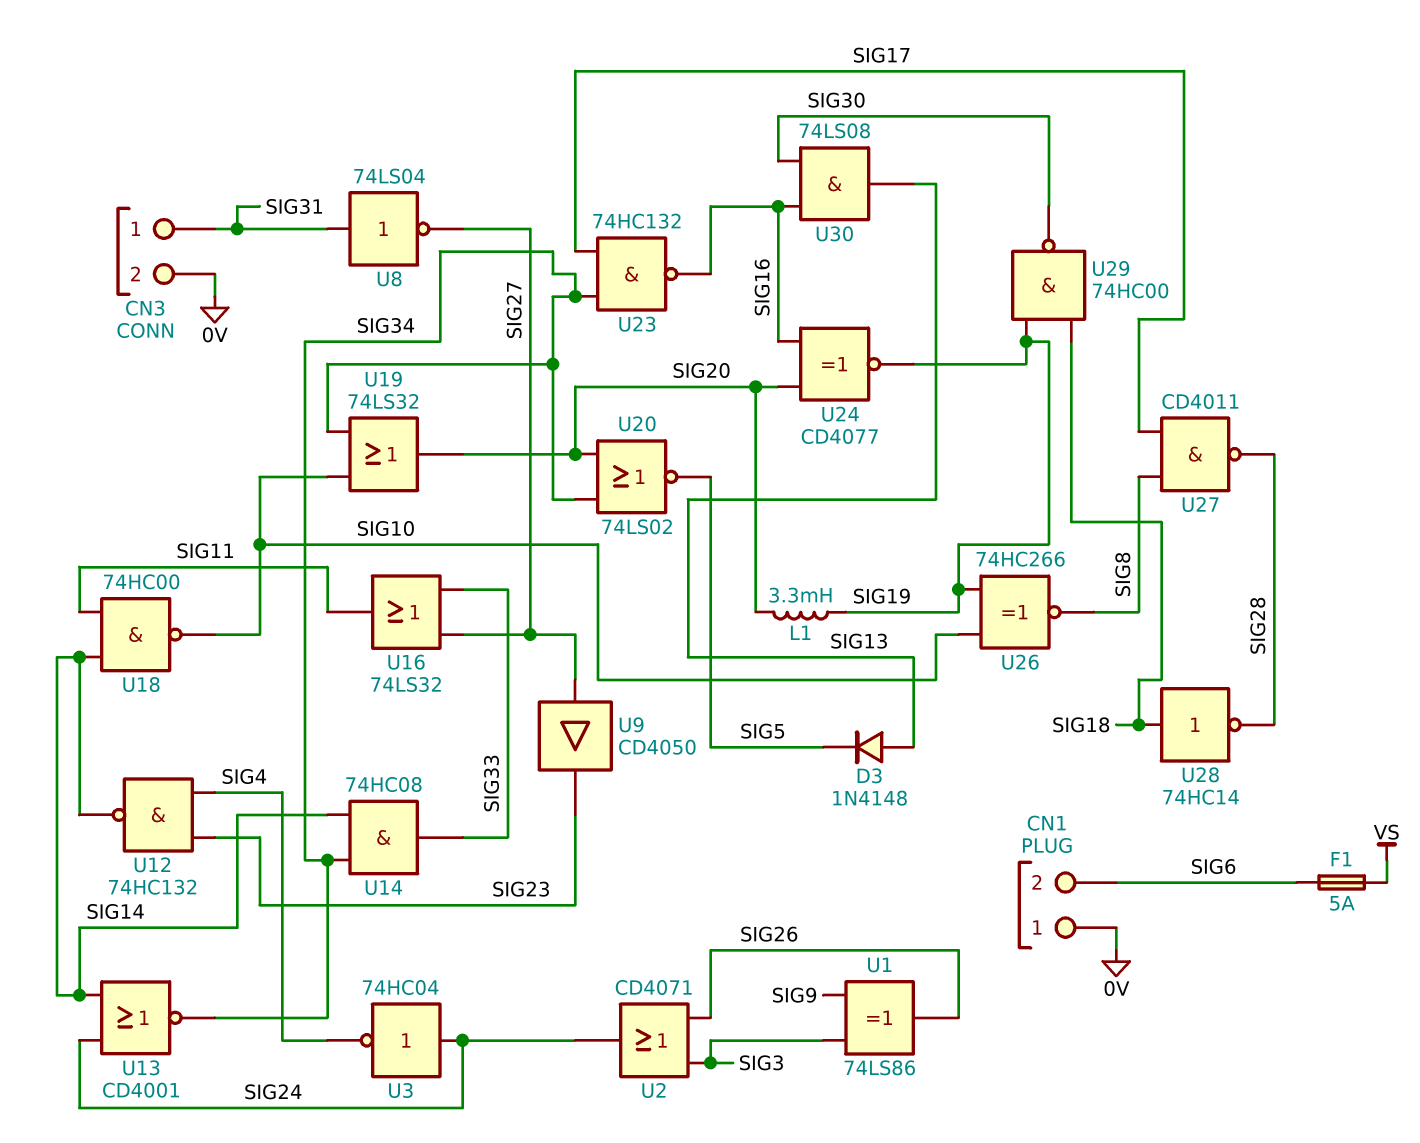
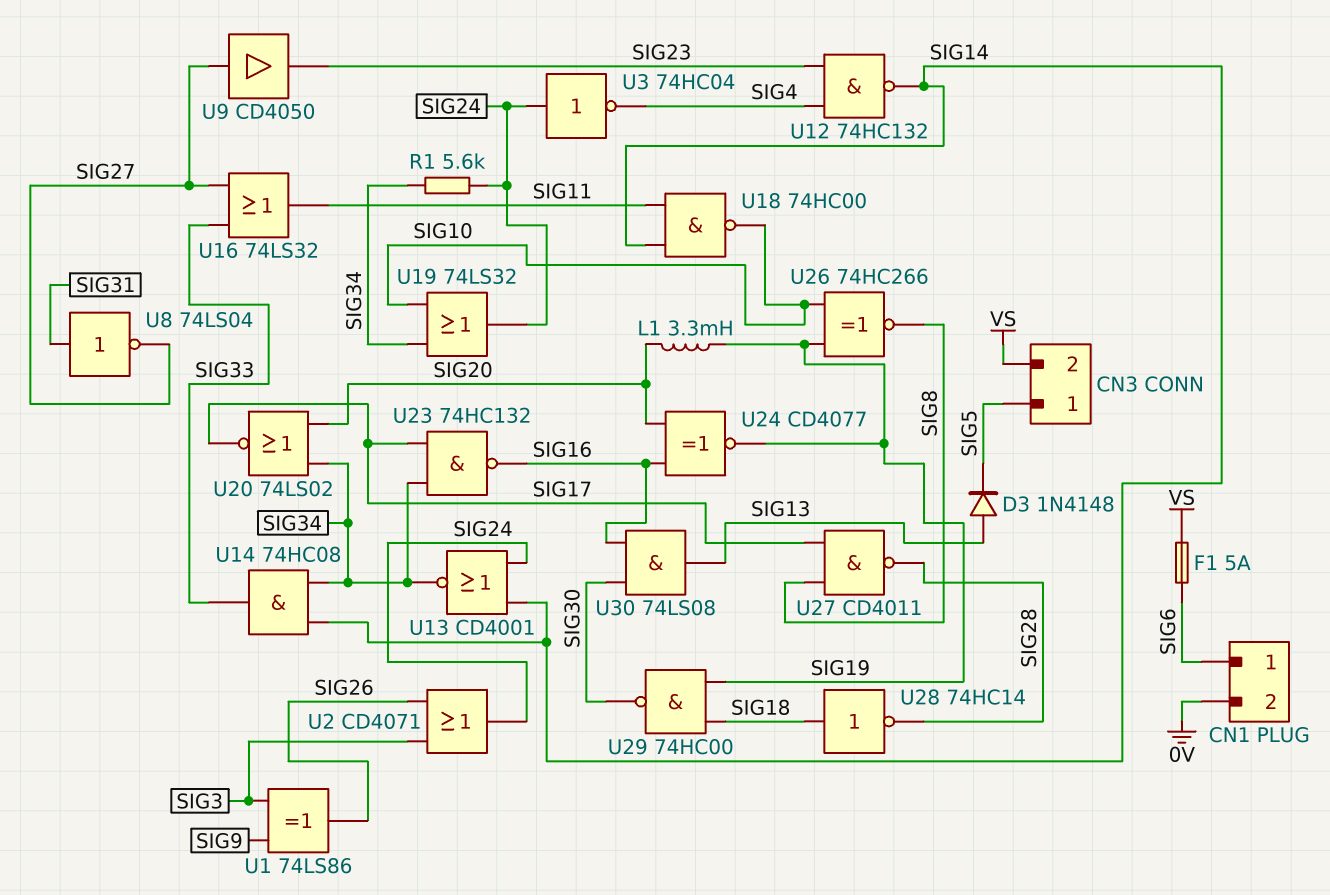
CN1 pin 1: 0V -> SIG6
CN1 pin 2: SIG6 -> 0V
CN3 pin 1: SIG31 -> SIG5
CN3 pin 2: 0V -> VS
R1: none -> 5.6k (SIG24, SIG34)
U19: OR 74LS32 (in SIG10, in SIG34, out SIG20) -> OR 74LS32 (in SIG10, in SIG34, out SIG24)
U20: NOR 74LS02 (in SIG20, in SIG34, out SIG5) -> NOR 74LS02 (in SIG20, in SIG34, out SIG17)

